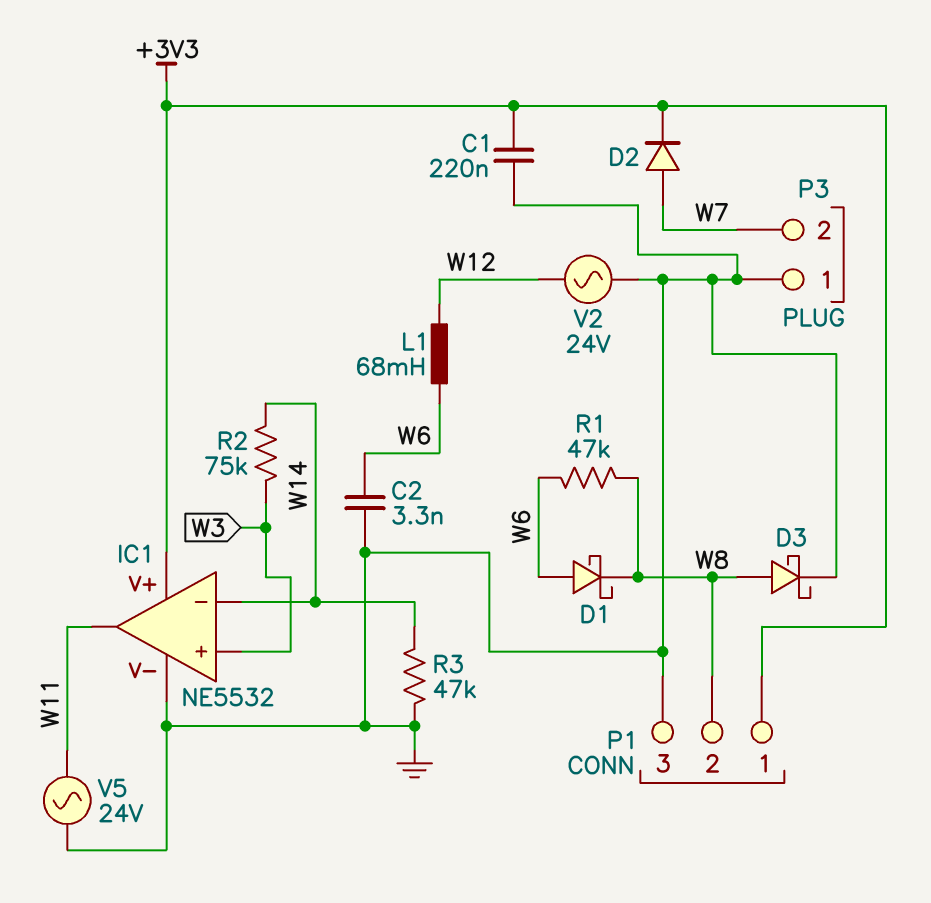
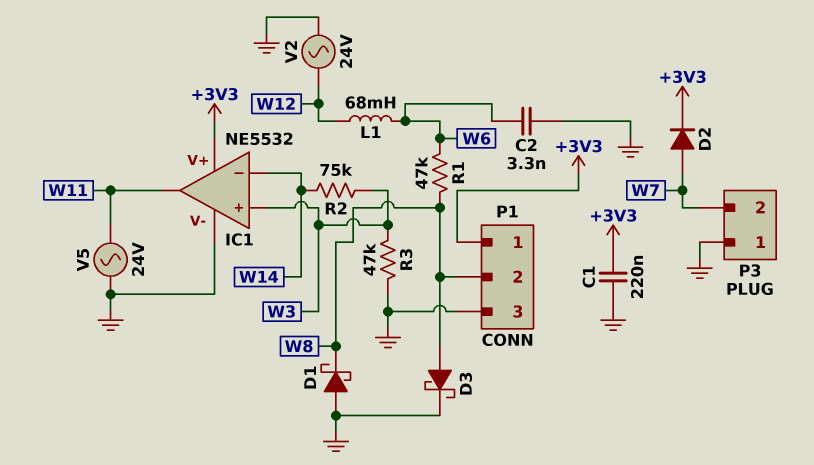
D1: schottky (A W6, K W8) -> schottky (A GND, K W8)
R3: 47k (GND, W14) -> 47k (GND, W3)

